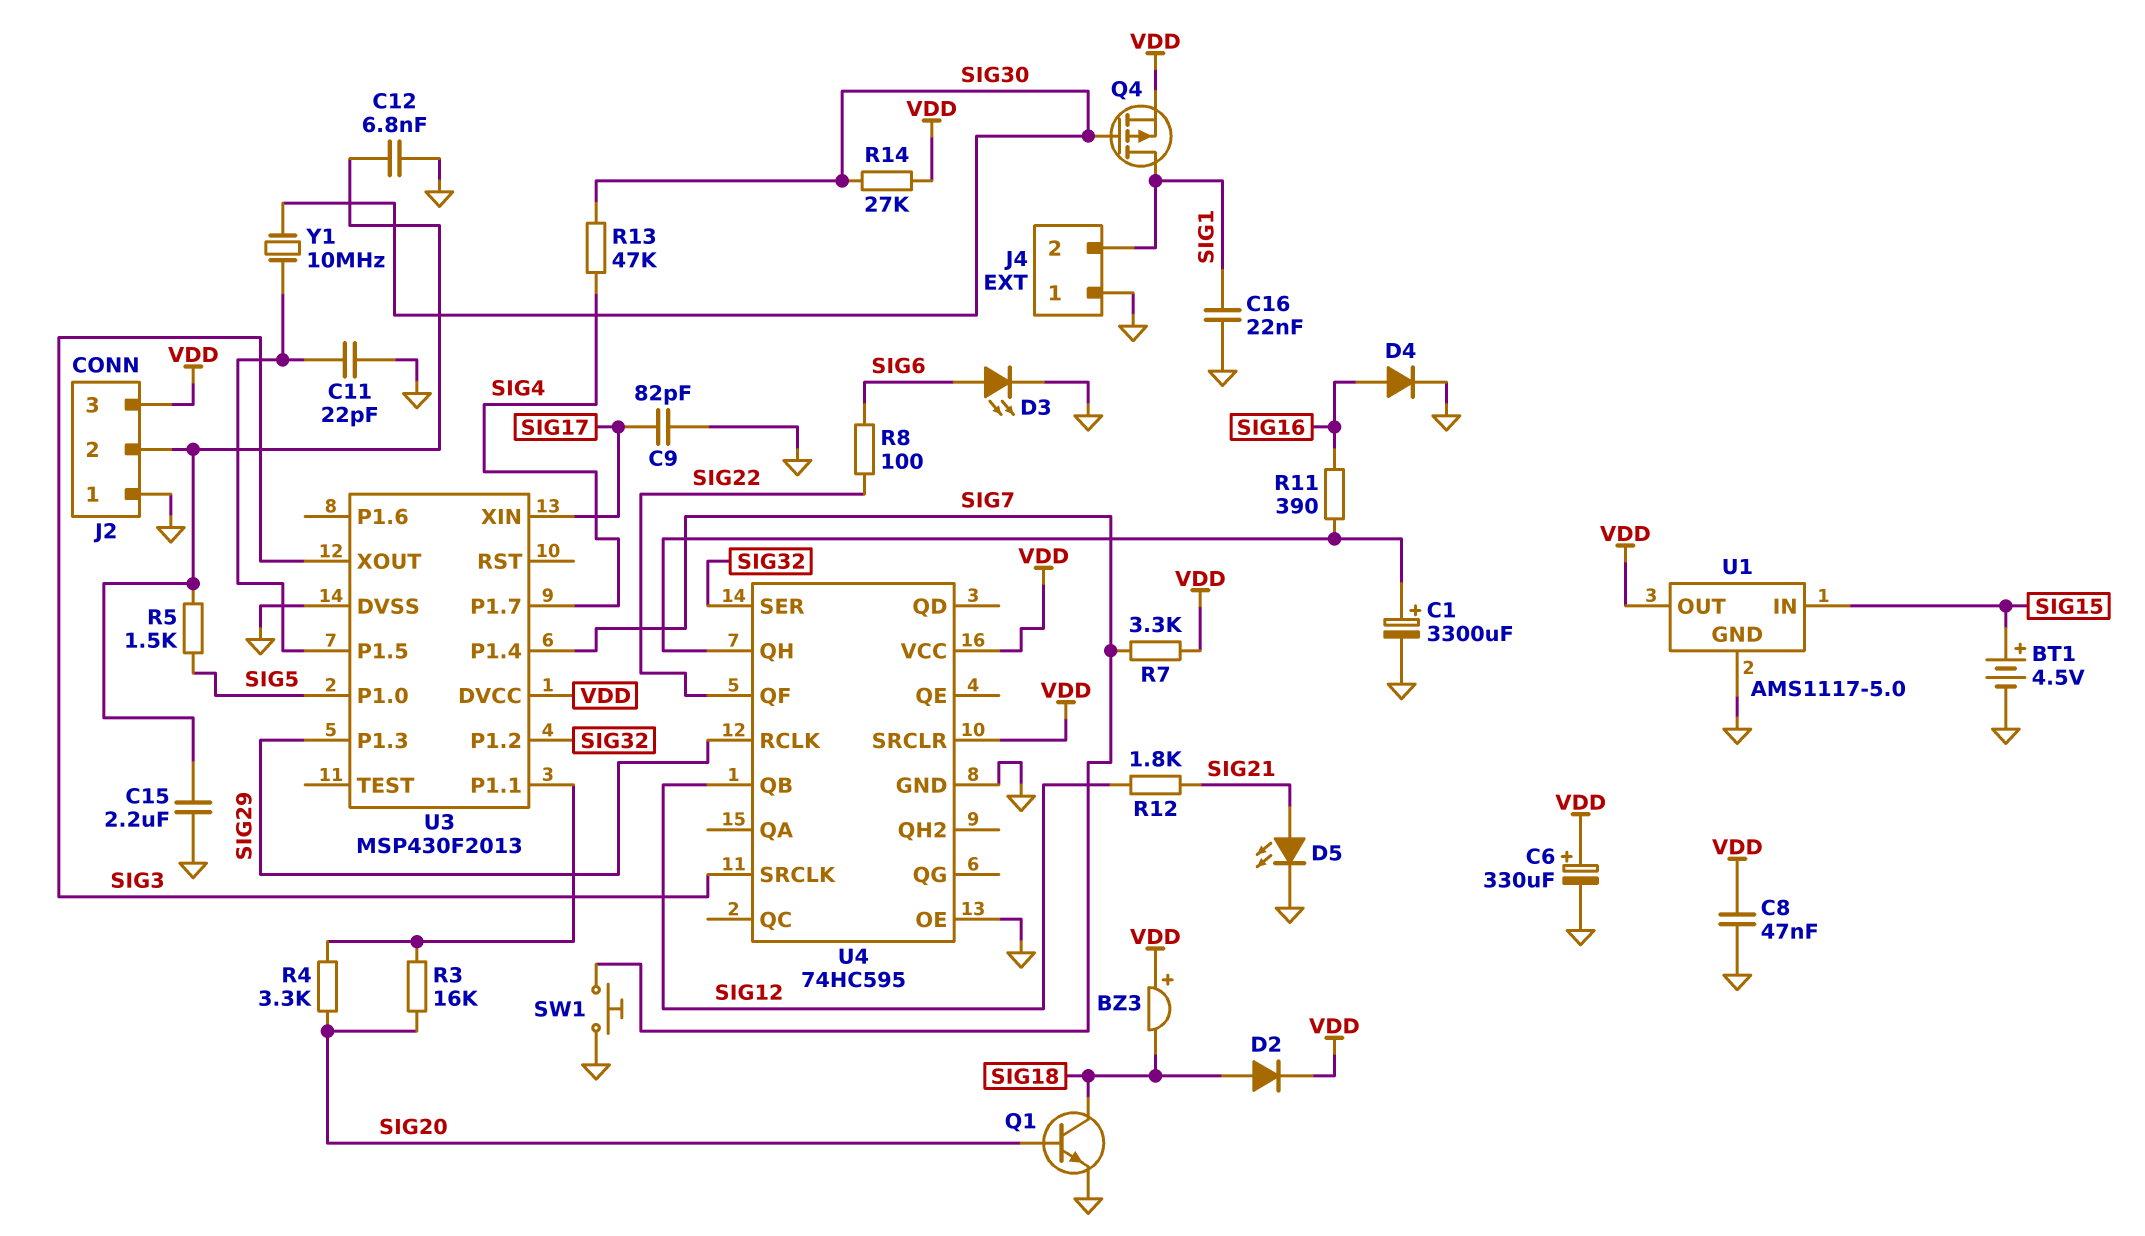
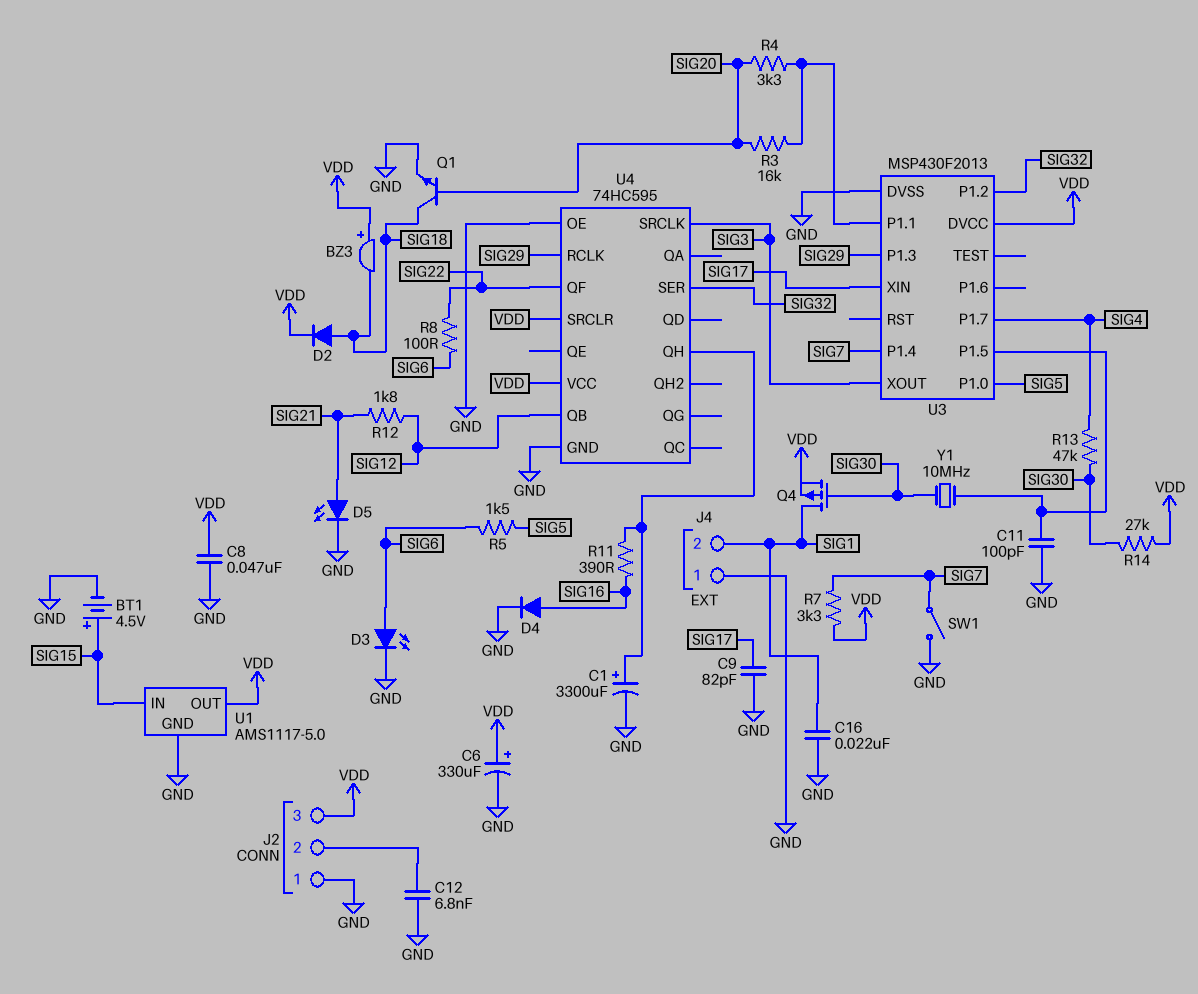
C11: 22pF (GND, U3/P1.5) -> 100pF (GND, U3/P1.5)
C15: 2.2uF (GND, J2/2) -> none
R5: 1.5k (J2/2, SIG5) -> 1.5k (SIG5, SIG6)
SW1: button (GND, SIG7) -> switch (GND, SIG7)

